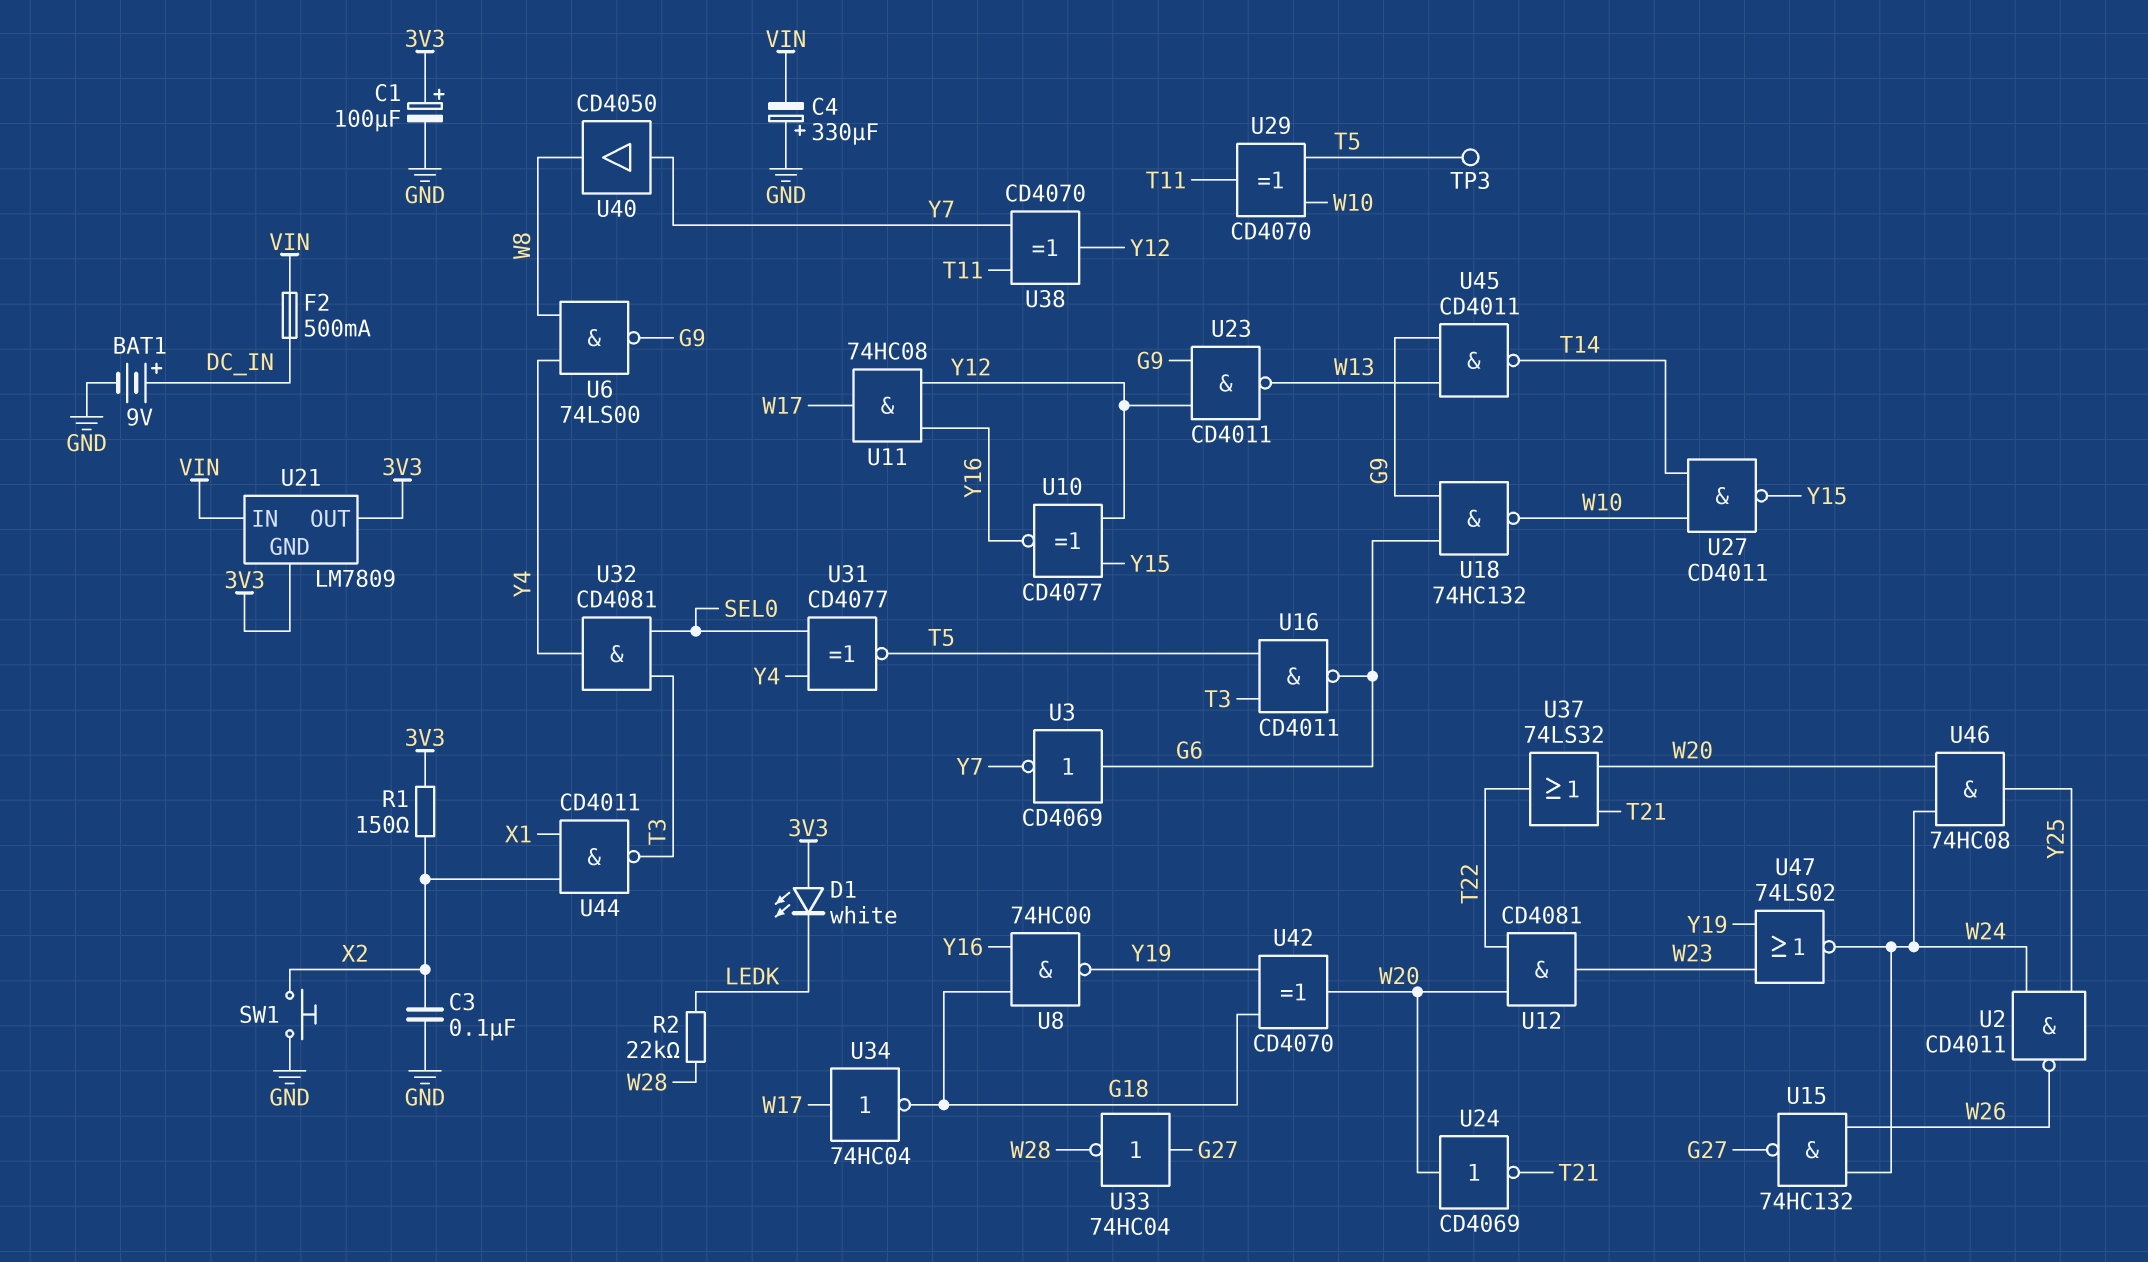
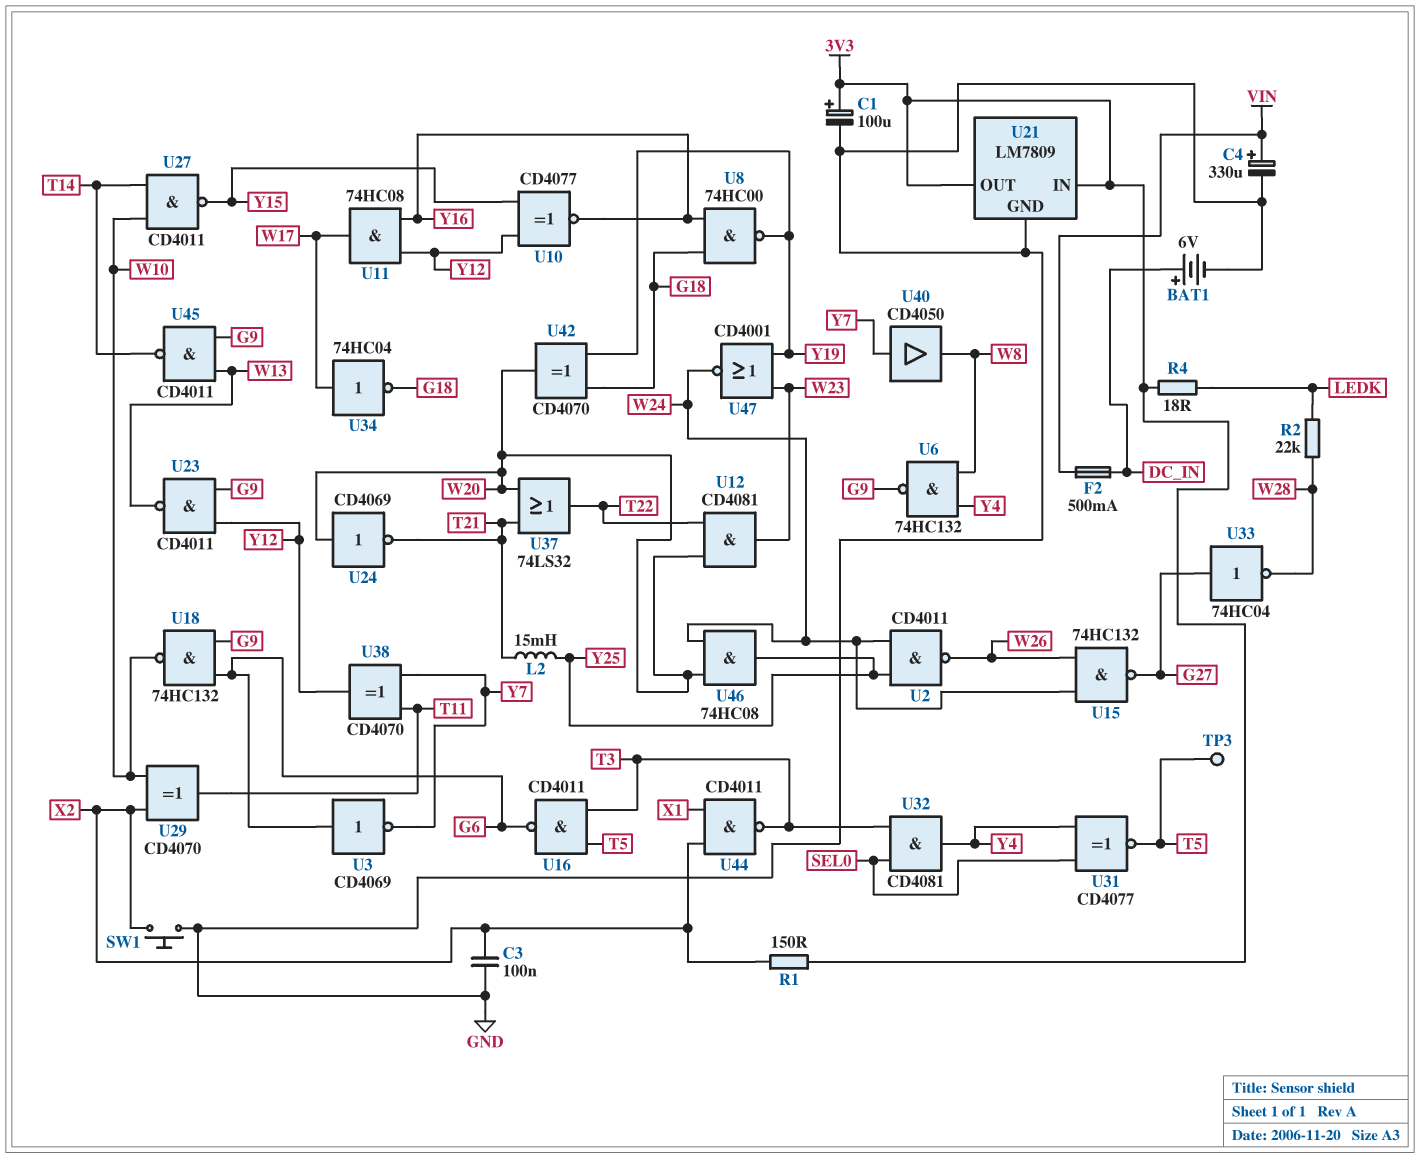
BAT1: 9V (plus DC_IN, minus GND) -> 6V (plus DC_IN, minus GND)
C4: 330uF (plus GND, minus VIN) -> 330uF (plus VIN, minus GND)
D1: LED white (A 3V3, K LEDK) -> none
L2: none -> 15mH (T21, Y25)
R4: none -> 18 (3V3, LEDK)
U6: NAND 74LS00 (in W8, in Y4, out G9) -> NAND 74HC132 (in W8, in Y4, out G9)
U21 pin GND: 3V3 -> GND
U21 pin IN: VIN -> 3V3
U29: XOR CD4070 (in T5, in W10, out T11) -> XOR CD4070 (in W10, in X2, out T11)
U47: NOR 74LS02 (in W23, in Y19, out W24) -> NOR CD4001 (in W23, in Y19, out W24)

